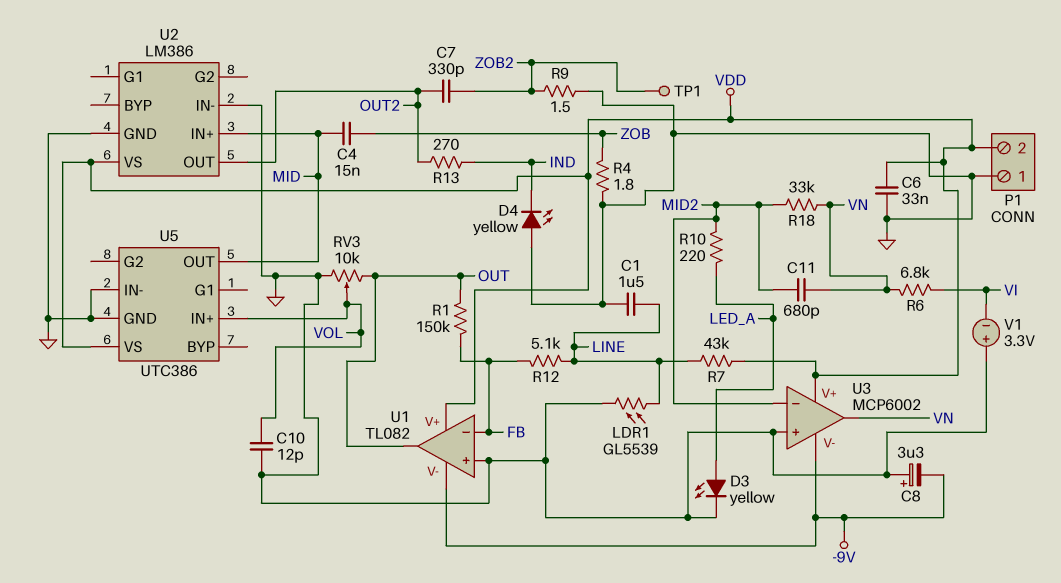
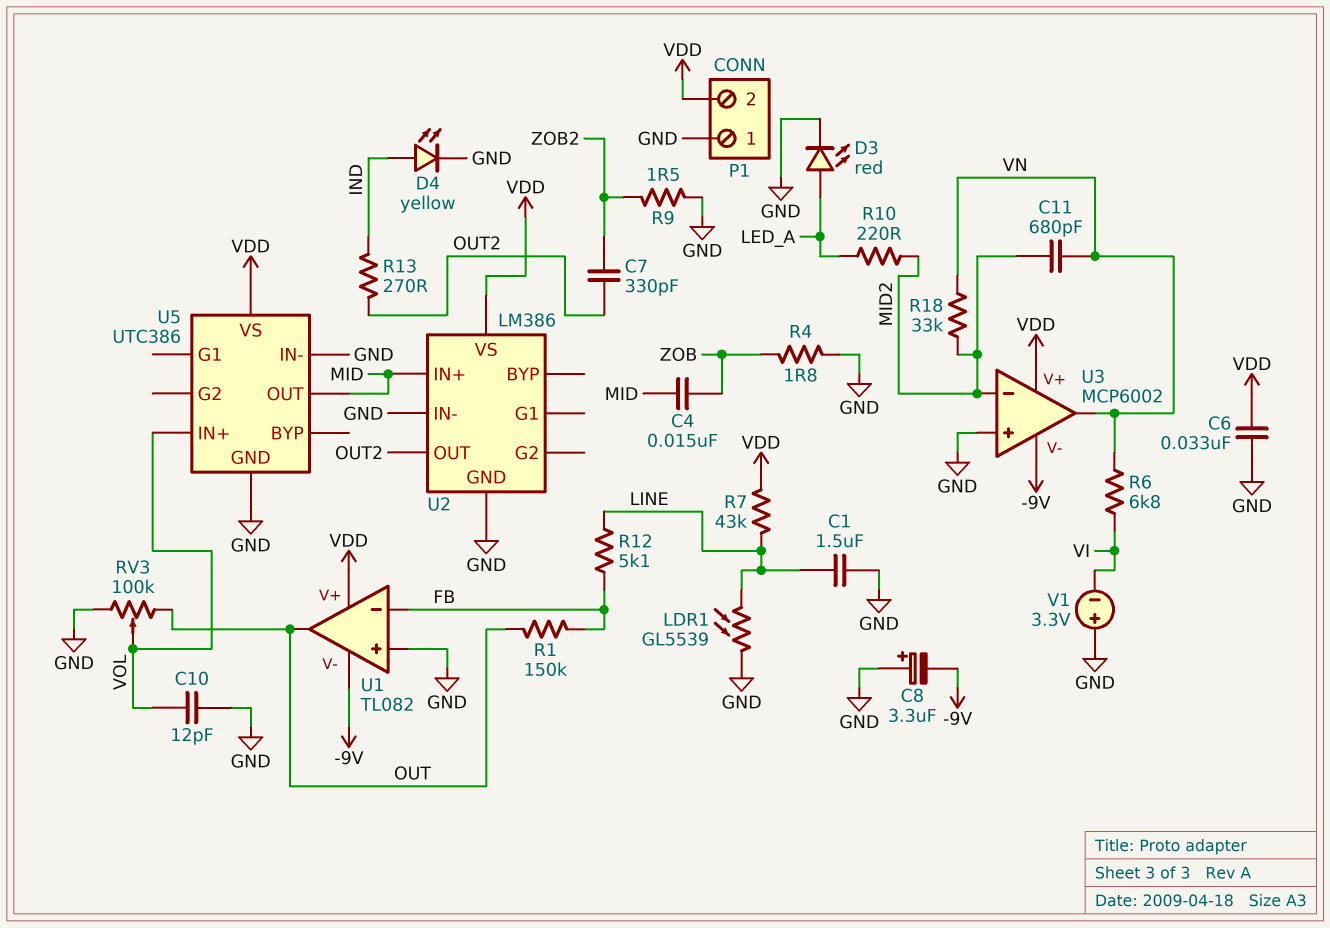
D3: LED yellow (A LED_A, K GND) -> LED red (A LED_A, K GND)
D4: LED yellow (A GND, K IND) -> LED yellow (A IND, K GND)
RV3: 10k (GND, OUT, wiper VOL) -> 100k (GND, OUT, wiper VOL)
TP1: test point (ZOB2) -> none

